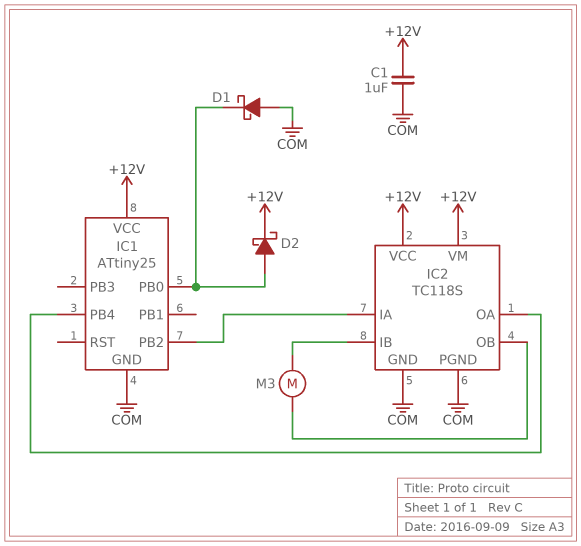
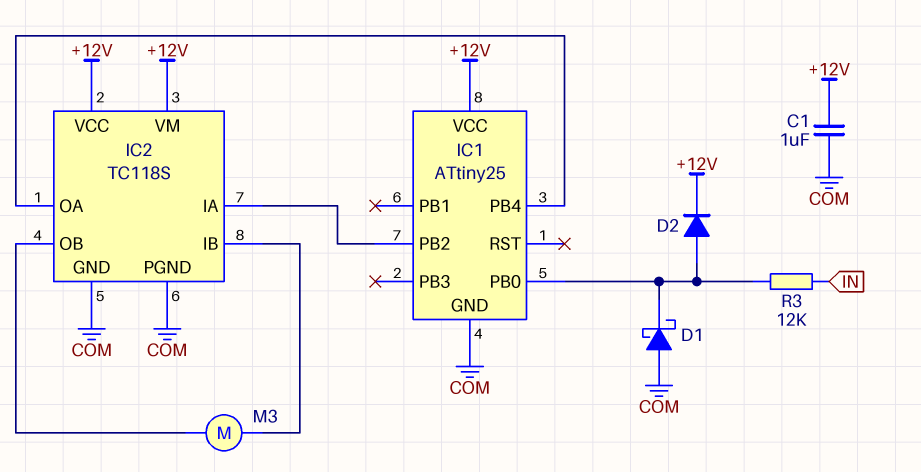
D2: schottky (A IC1/PB0, K +12V) -> diode (A IC1/PB0, K +12V)
R3: none -> 12k (IC1/PB0, IN)

